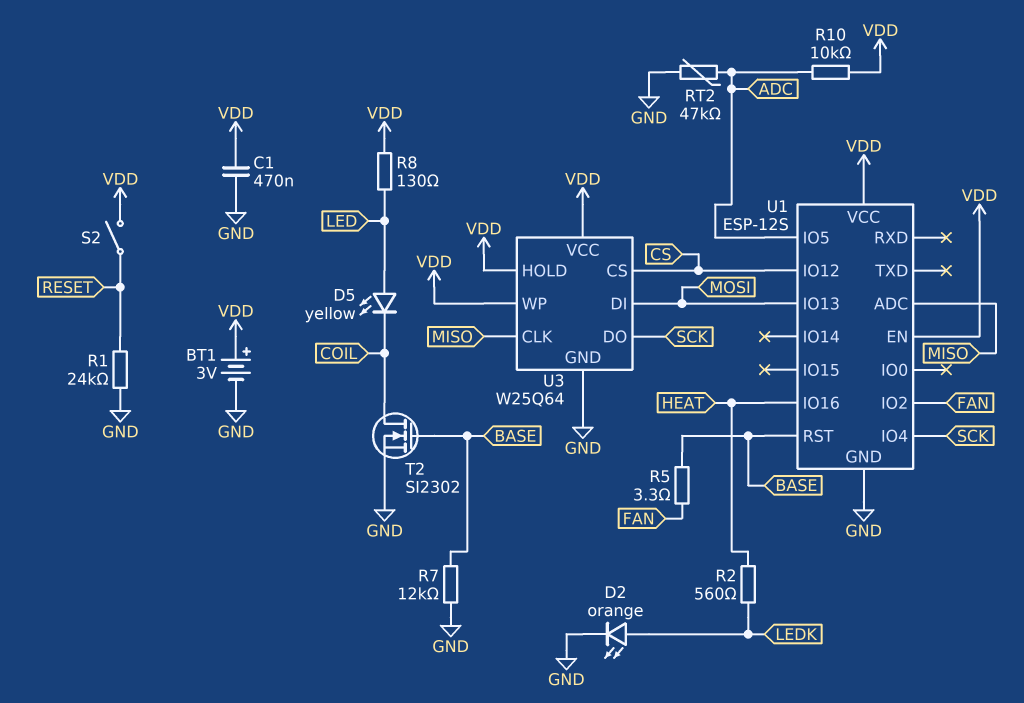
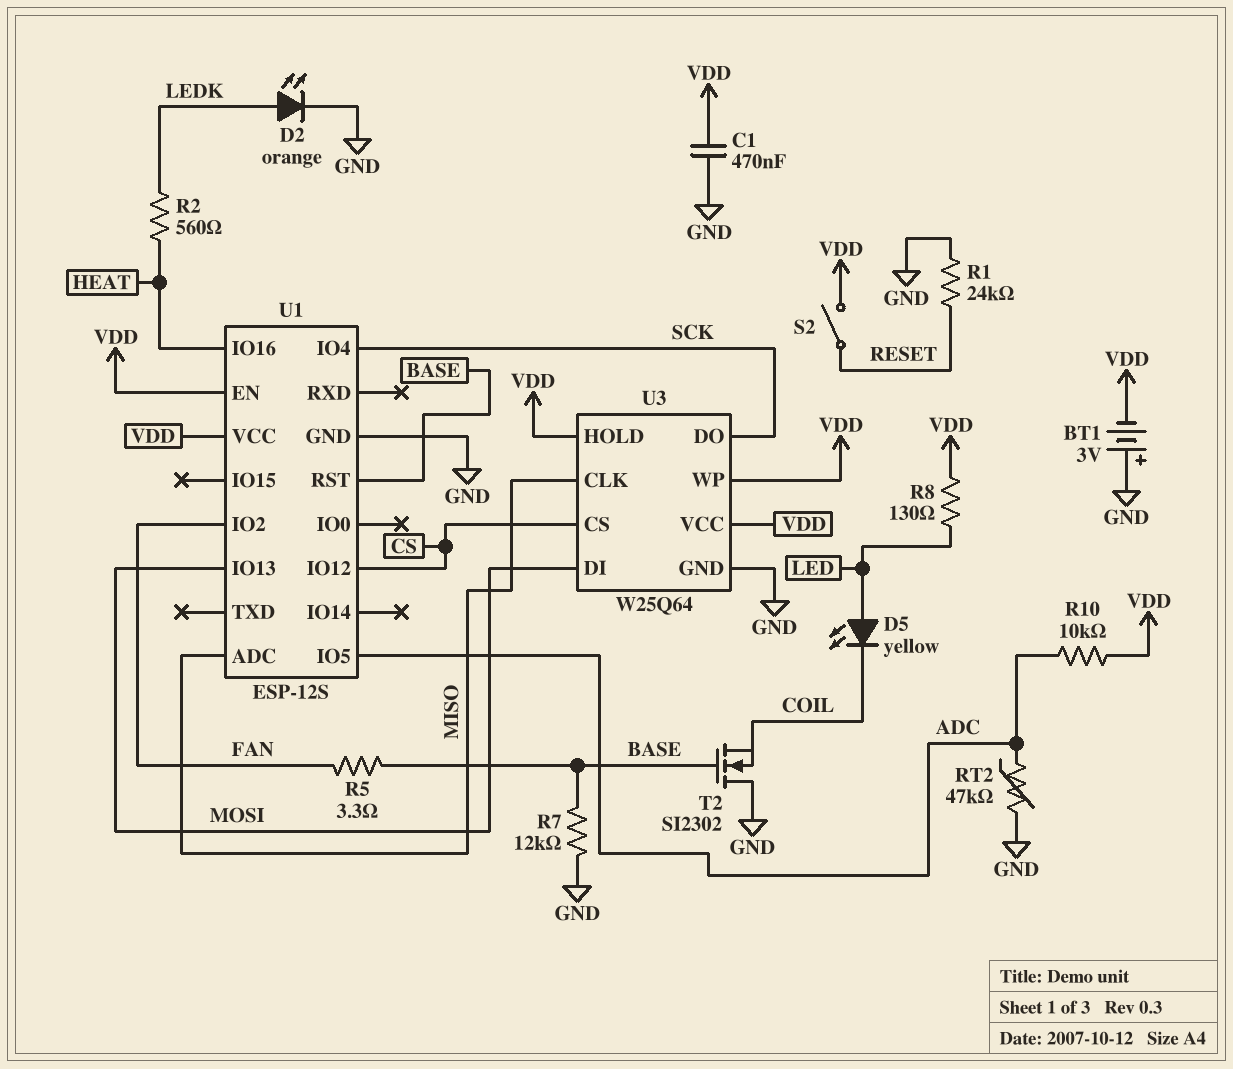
BT1: 3V (plus VDD, minus GND) -> 3V (plus GND, minus VDD)
T2: NMOS SI2302 (G BASE, D COIL, S GND) -> NMOS SI2302 (G BASE, D GND, S COIL)

